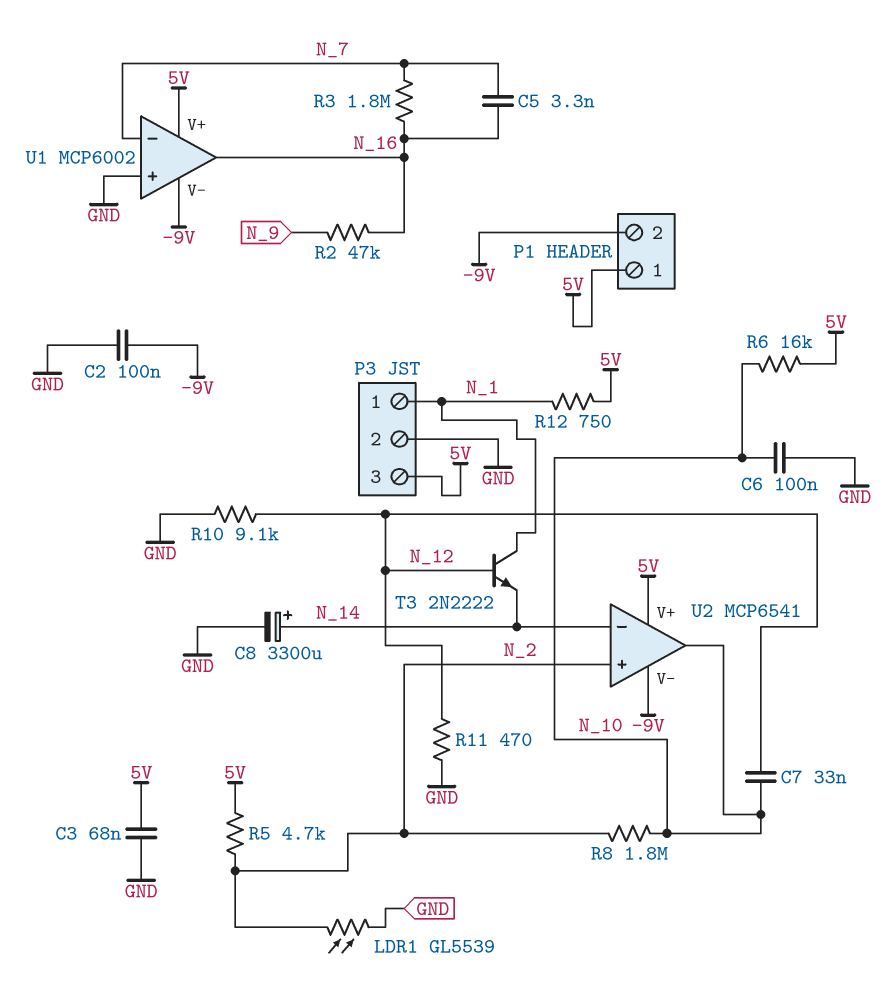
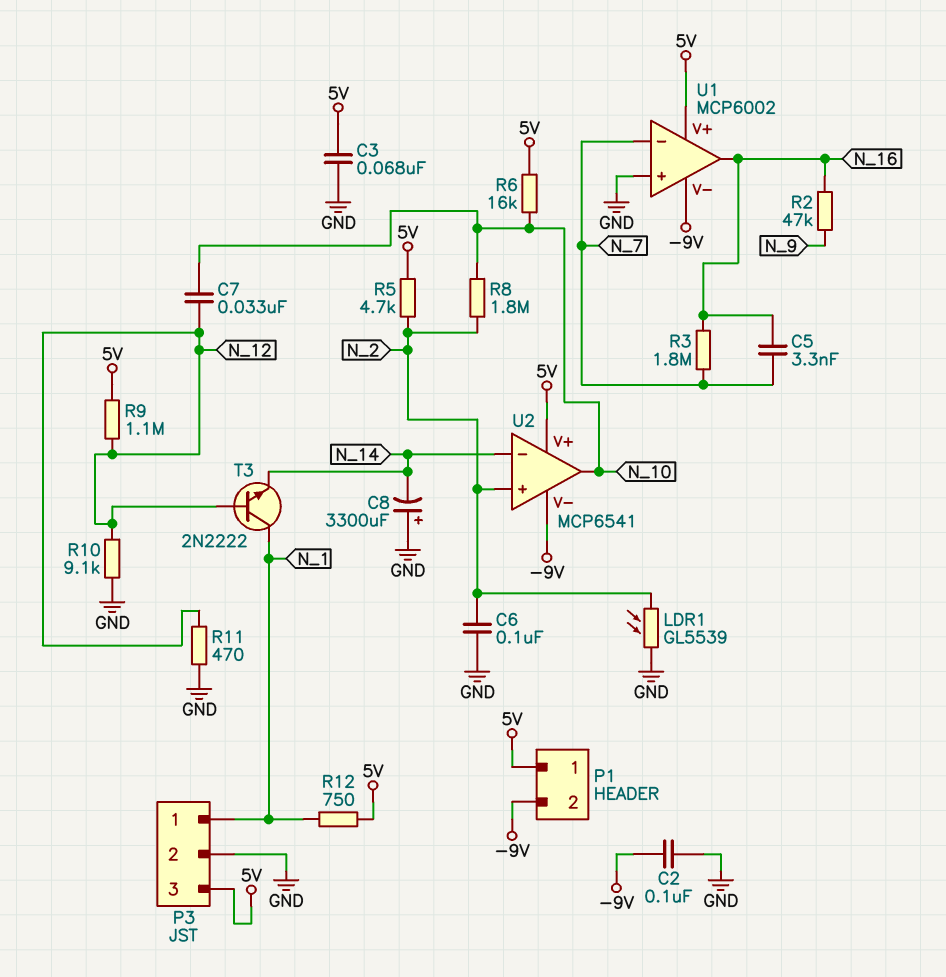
C6: 100nF (GND, N_10) -> 100nF (GND, N_2)
C8: 3300uF (plus N_14, minus GND) -> 3300uF (plus GND, minus N_14)
R9: none -> 1.1M (5V, N_12)

